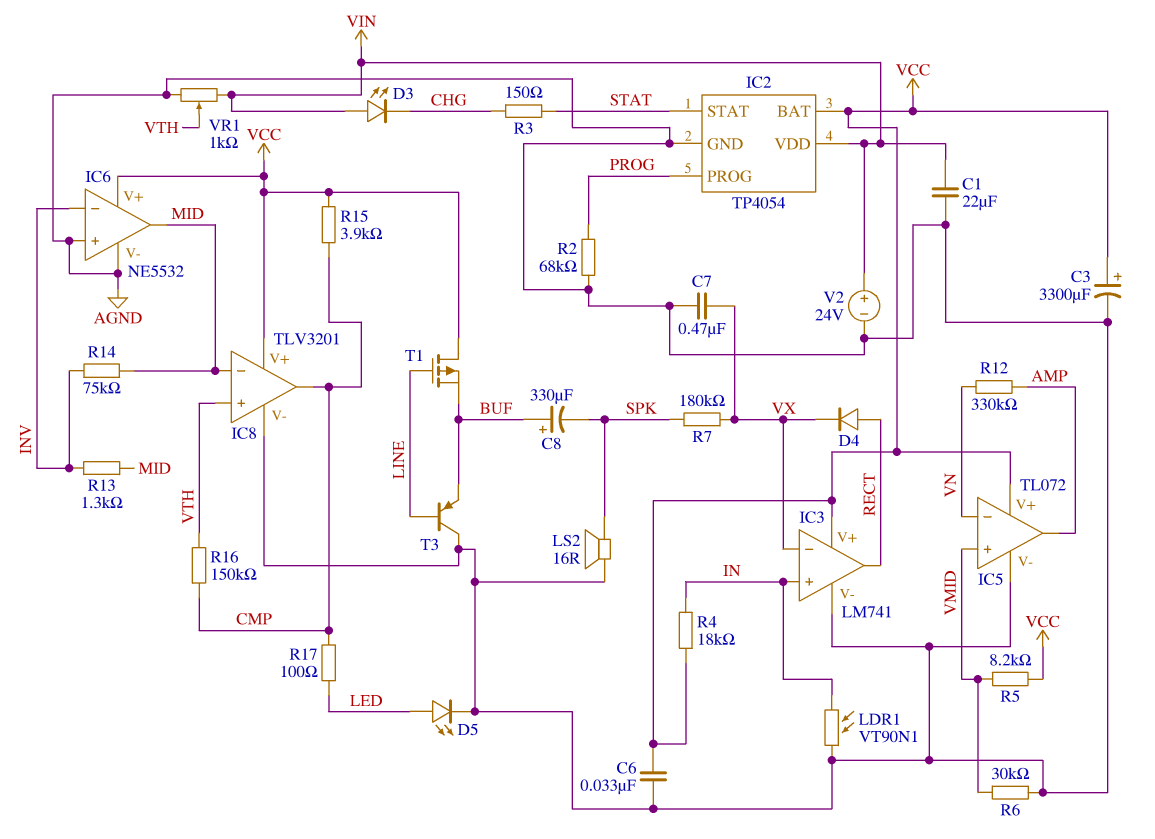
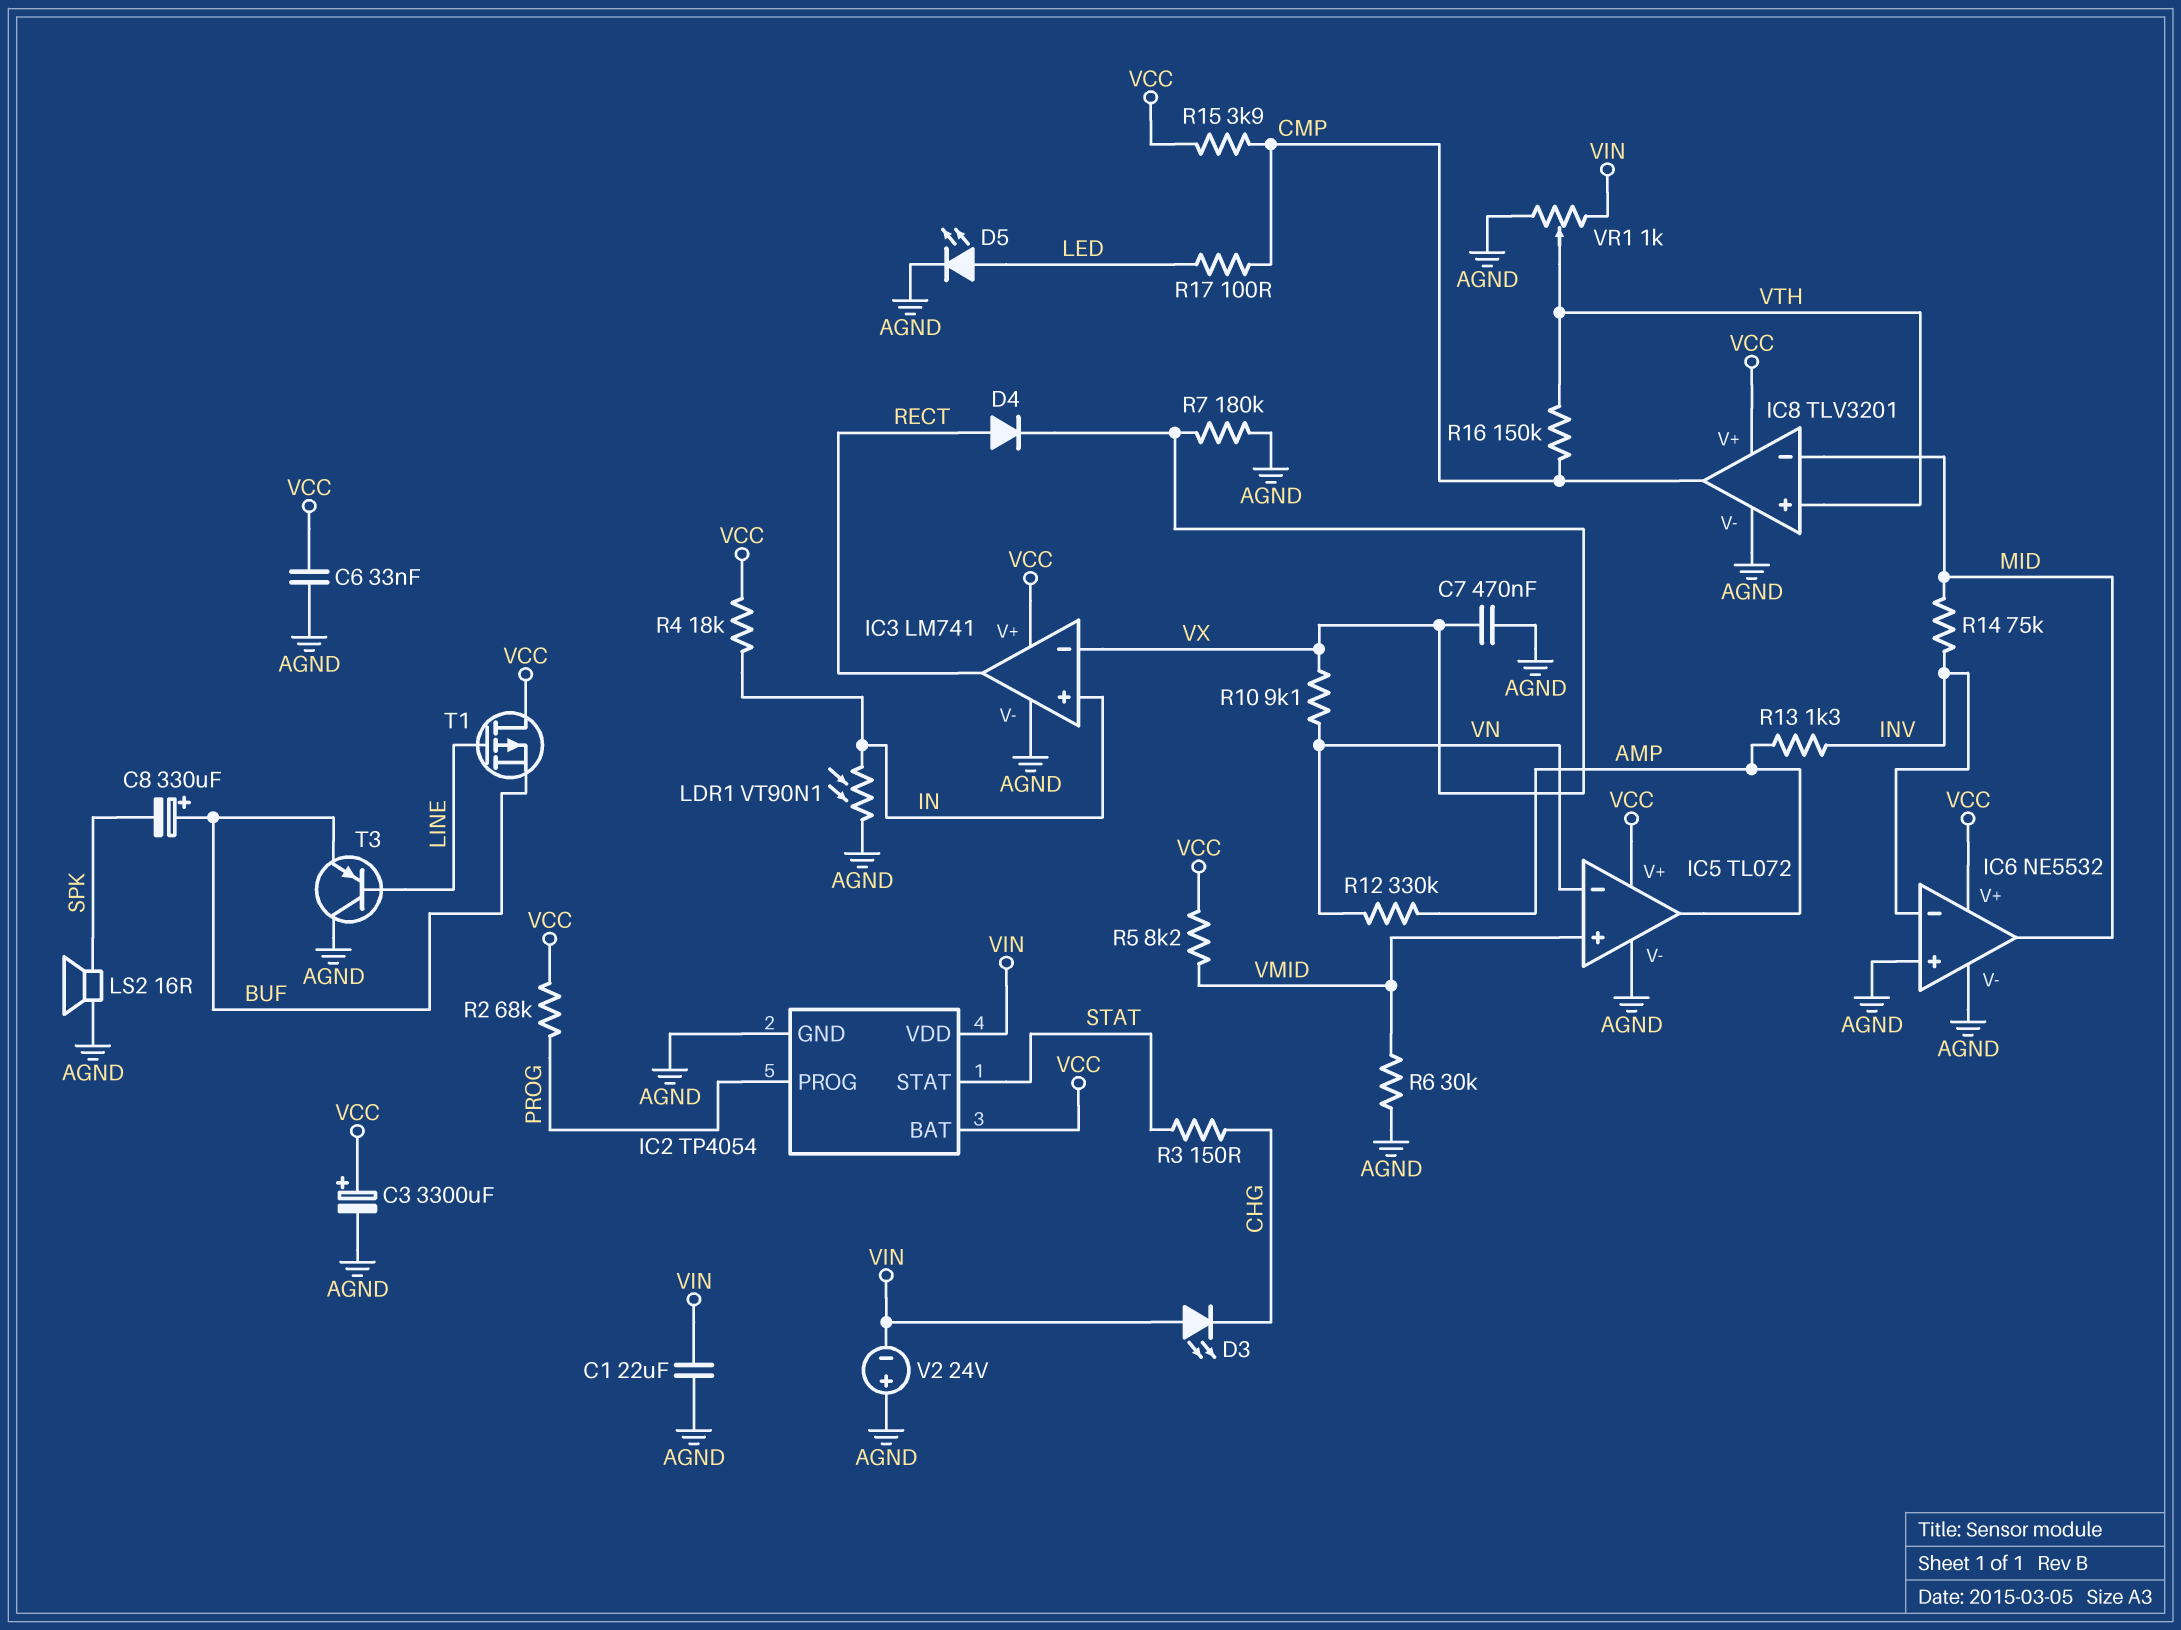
R2: 68k (AGND, PROG) -> 68k (PROG, VCC)
R7: 180k (SPK, VX) -> 180k (AGND, VX)
R10: none -> 9.1k (VN, VX)
R13: 1.3k (INV, MID) -> 1.3k (AMP, INV)
V2: 24V (plus VIN, minus AGND) -> 24V (plus AGND, minus VIN)

